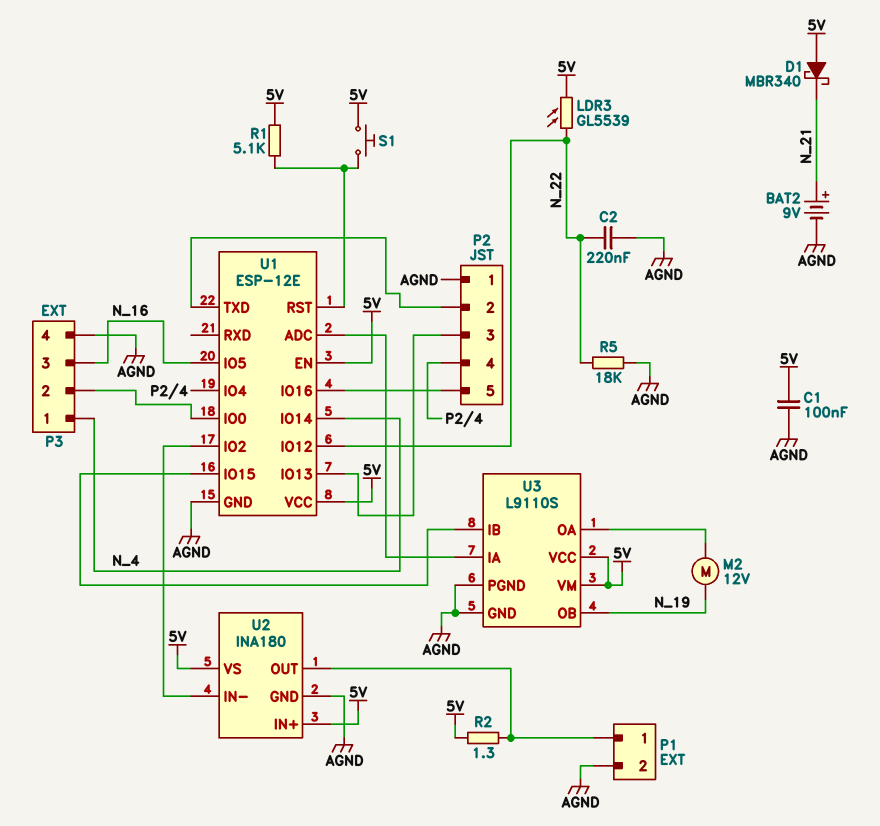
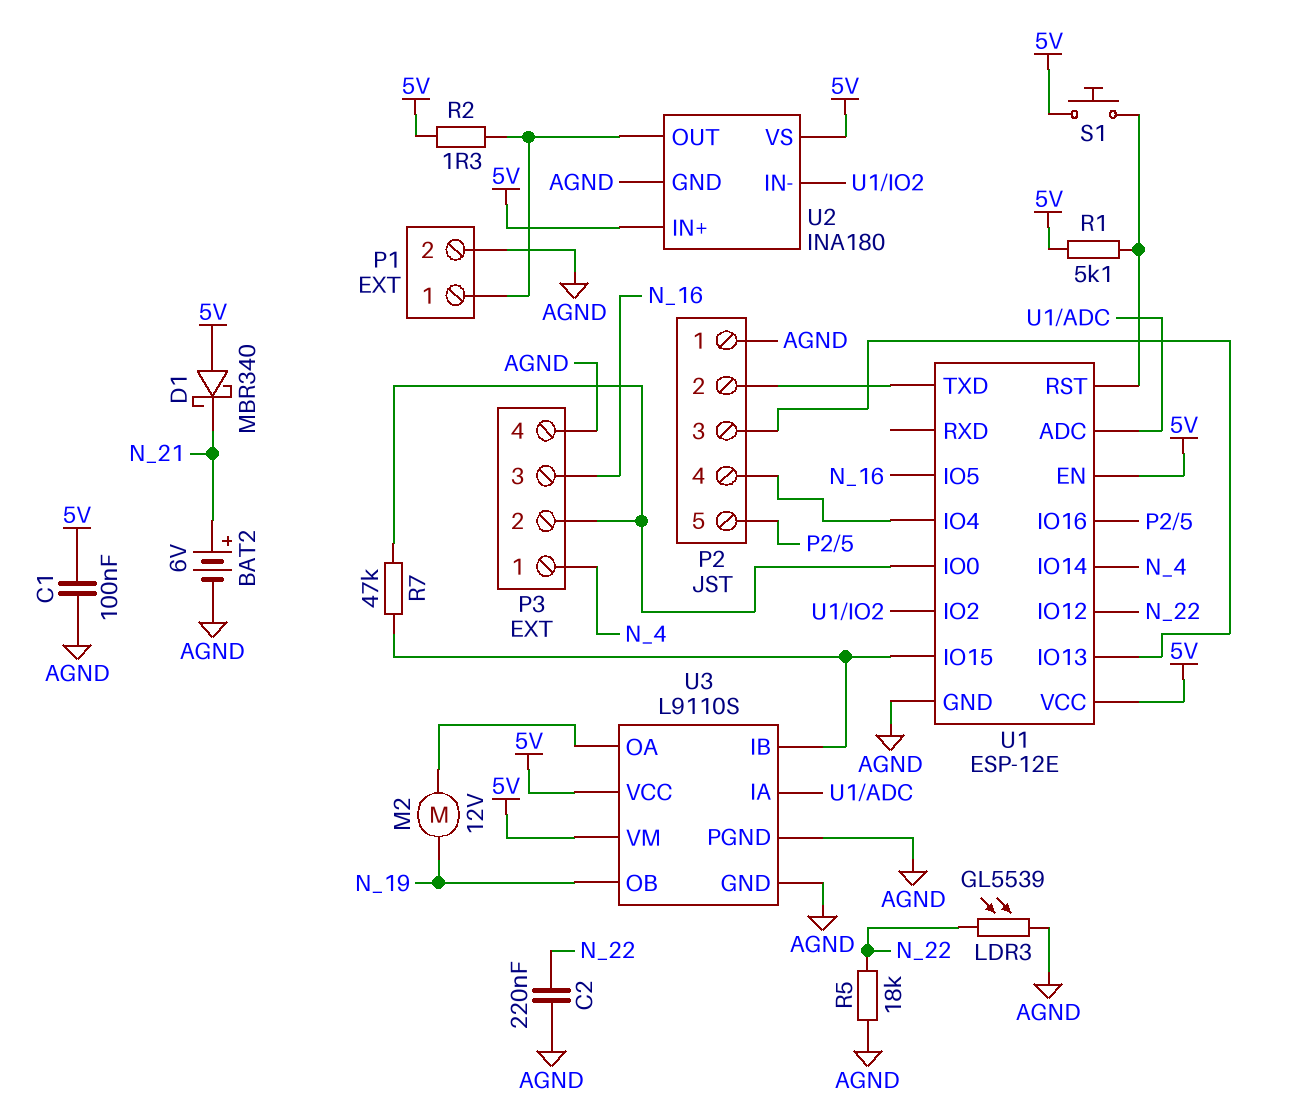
BAT2: 9V (plus N_21, minus AGND) -> 6V (plus N_21, minus AGND)
LDR3: GL5539 (5V, N_22) -> GL5539 (AGND, N_22)
R7: none -> 47k (P3/2, U1/IO15)

